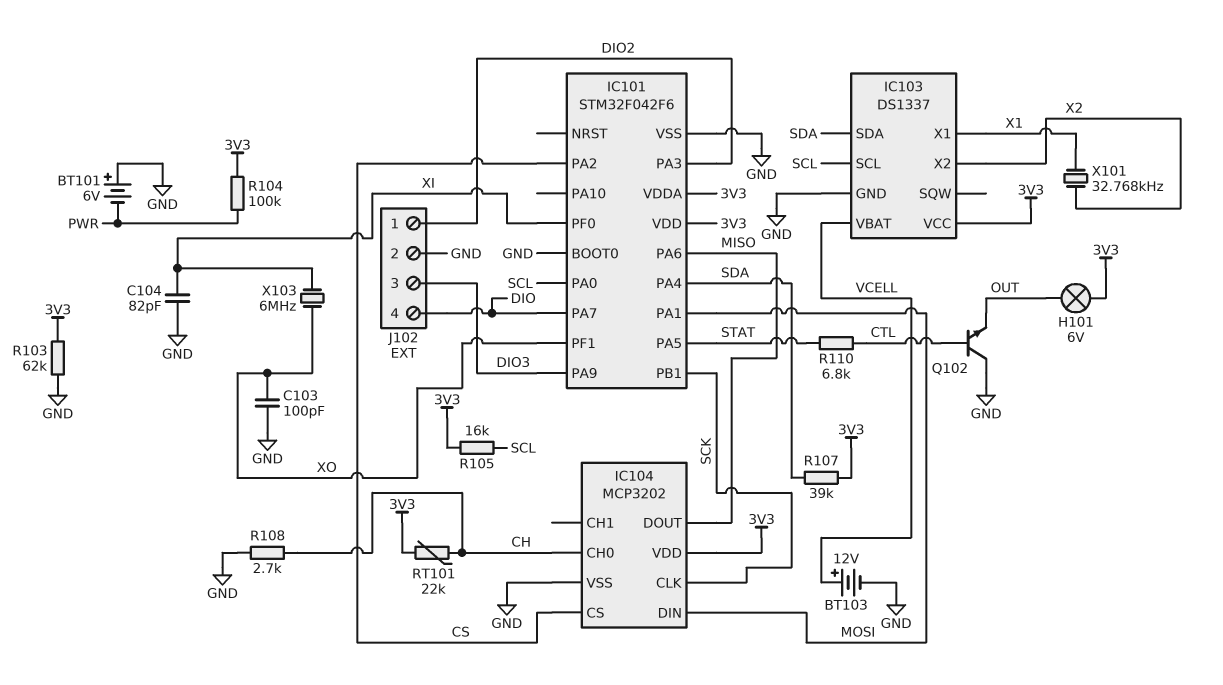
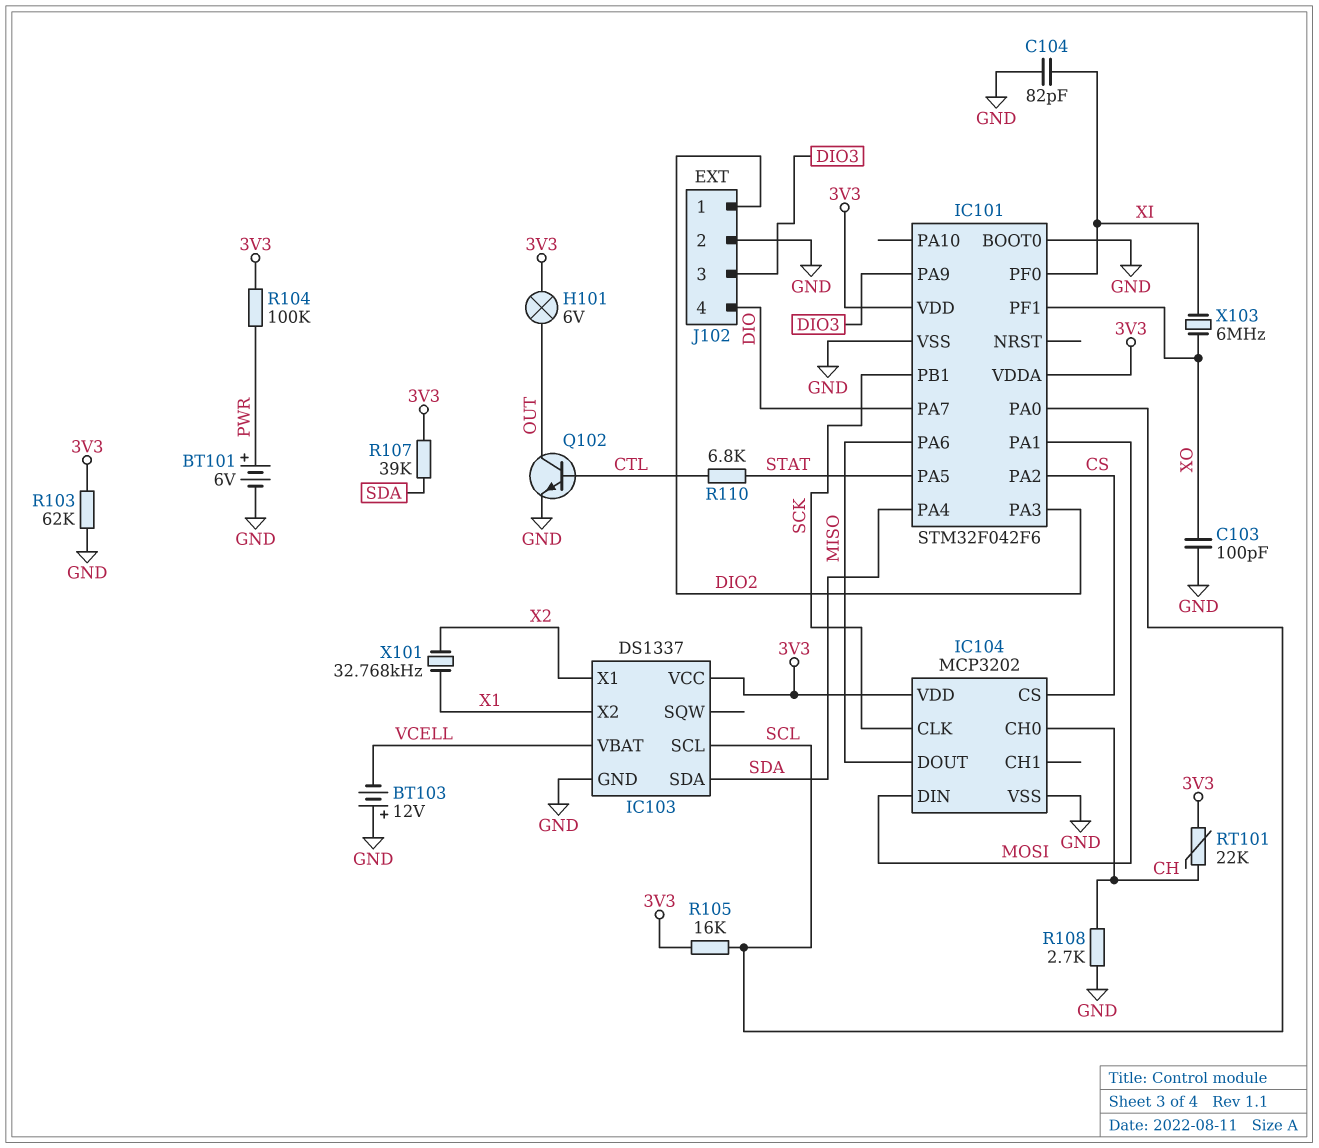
BT101: 6V (plus GND, minus PWR) -> 6V (plus PWR, minus GND)
BT103: 12V (plus VCELL, minus GND) -> 12V (plus GND, minus VCELL)
IC103 pin X1: X1 -> X2
IC103 pin X2: X2 -> X1
Q102: NPN (B CTL, C GND, E OUT) -> NPN (B CTL, C OUT, E GND)

